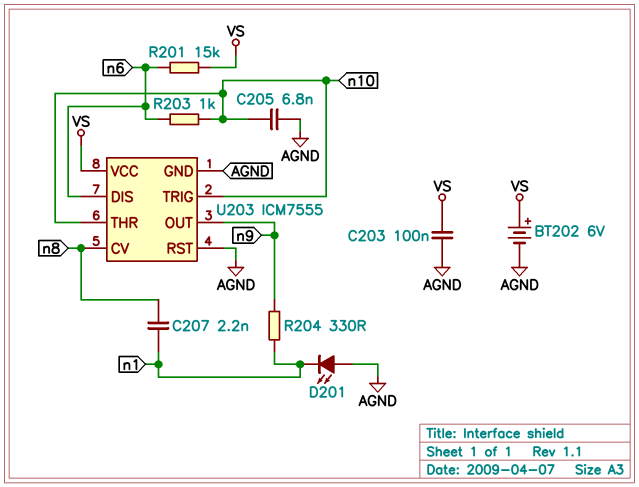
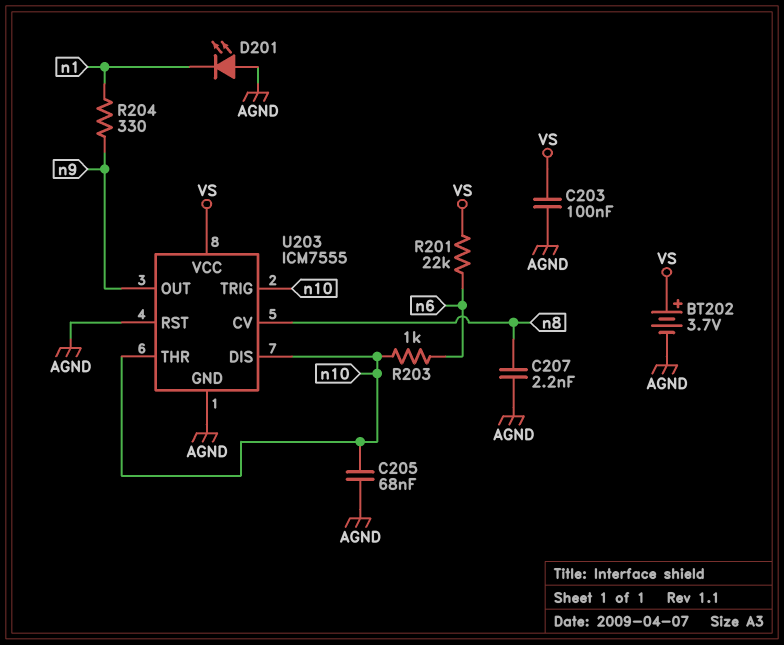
BT202: 6V (plus VS, minus AGND) -> 3.7V (plus VS, minus AGND)
C205: 6.8nF (AGND, n10) -> 68nF (AGND, n10)
C207: 2.2nF (n1, n8) -> 2.2nF (AGND, n8)
R201: 15k (VS, n6) -> 22k (VS, n6)
U203 pin DIS: n6 -> n10

